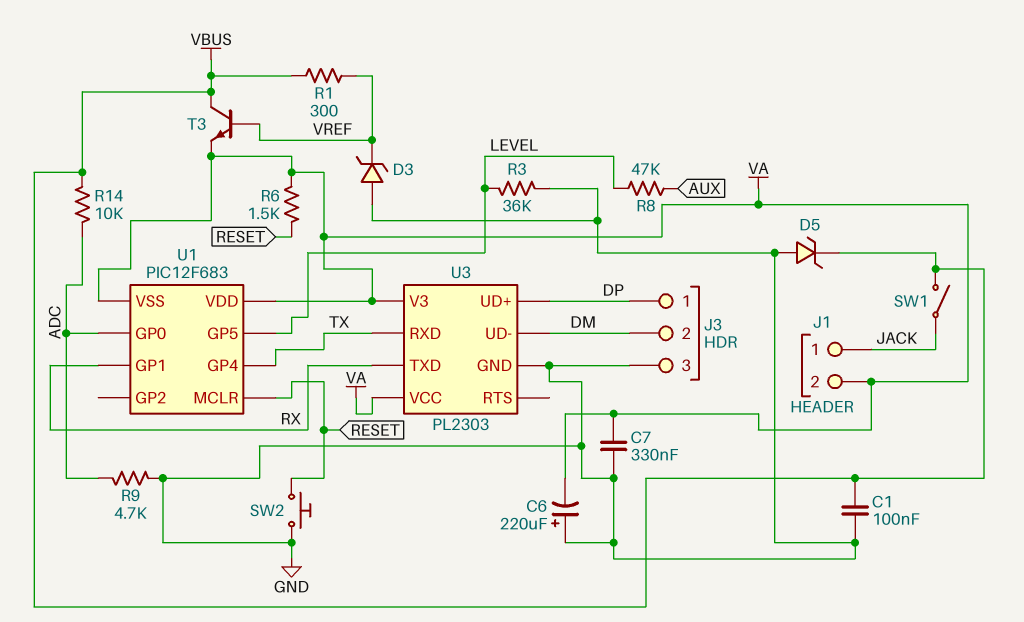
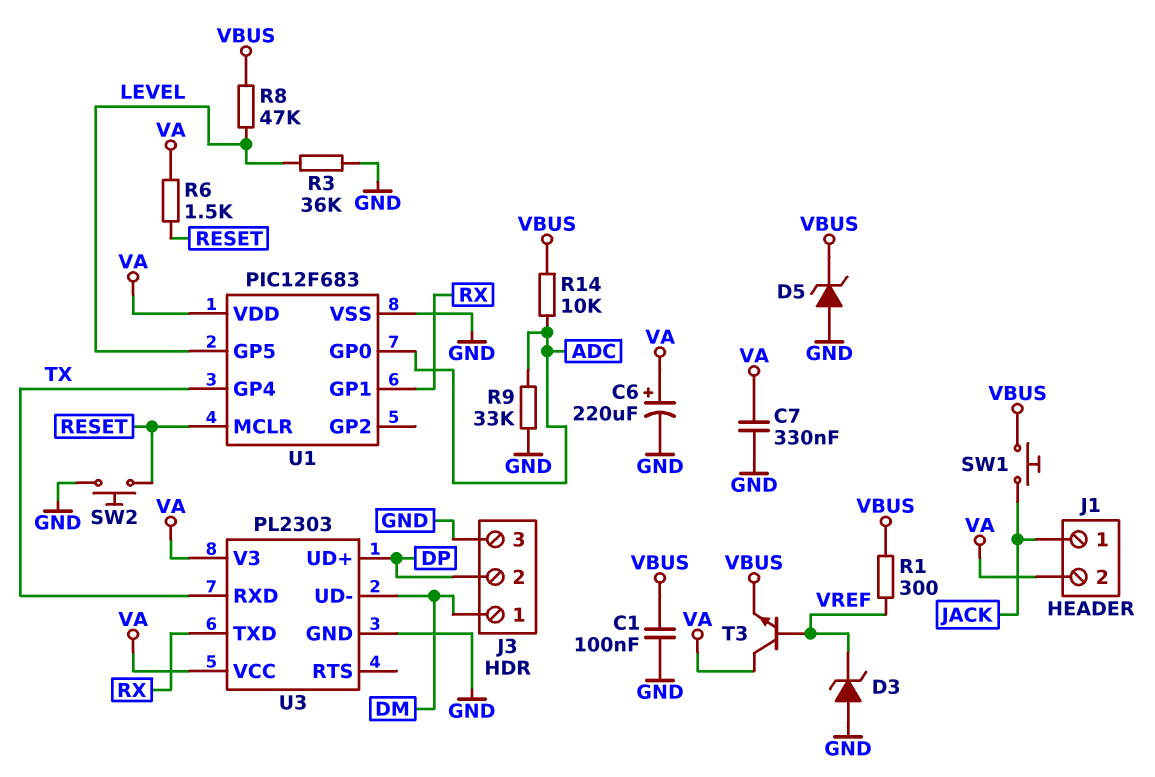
C6: 220uF (plus GND, minus VA) -> 220uF (plus VA, minus GND)
J3 pin 1: DP -> DM
J3 pin 2: DM -> DP
R8: 47k (AUX, LEVEL) -> 47k (LEVEL, VBUS)
R9: 4.7k (ADC, GND) -> 33k (ADC, GND)
SW1: switch (JACK, VBUS) -> button (JACK, VBUS)
T3: NPN (B VREF, C VBUS, E VA) -> NPN (B VREF, C VA, E VBUS)
U1 pin VSS: VA -> GND

